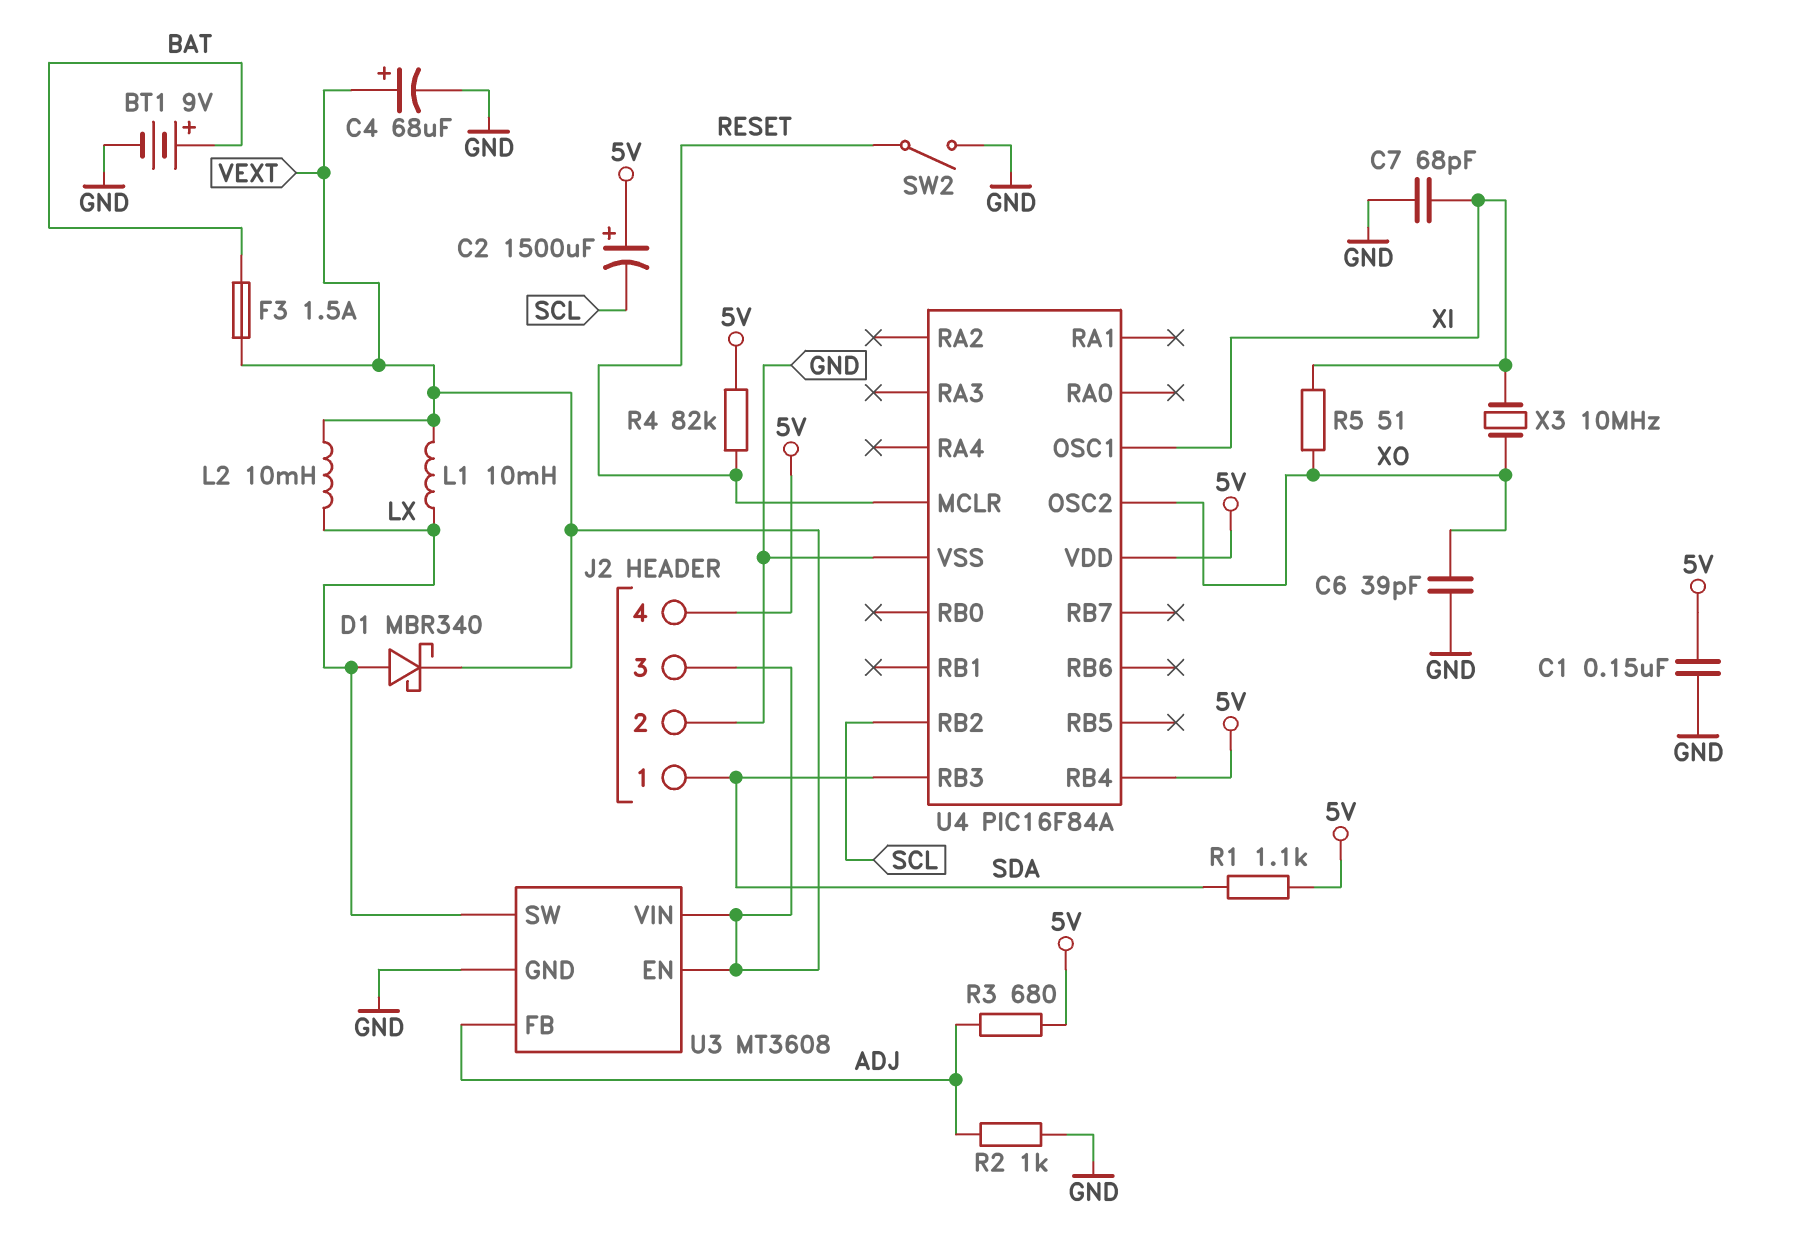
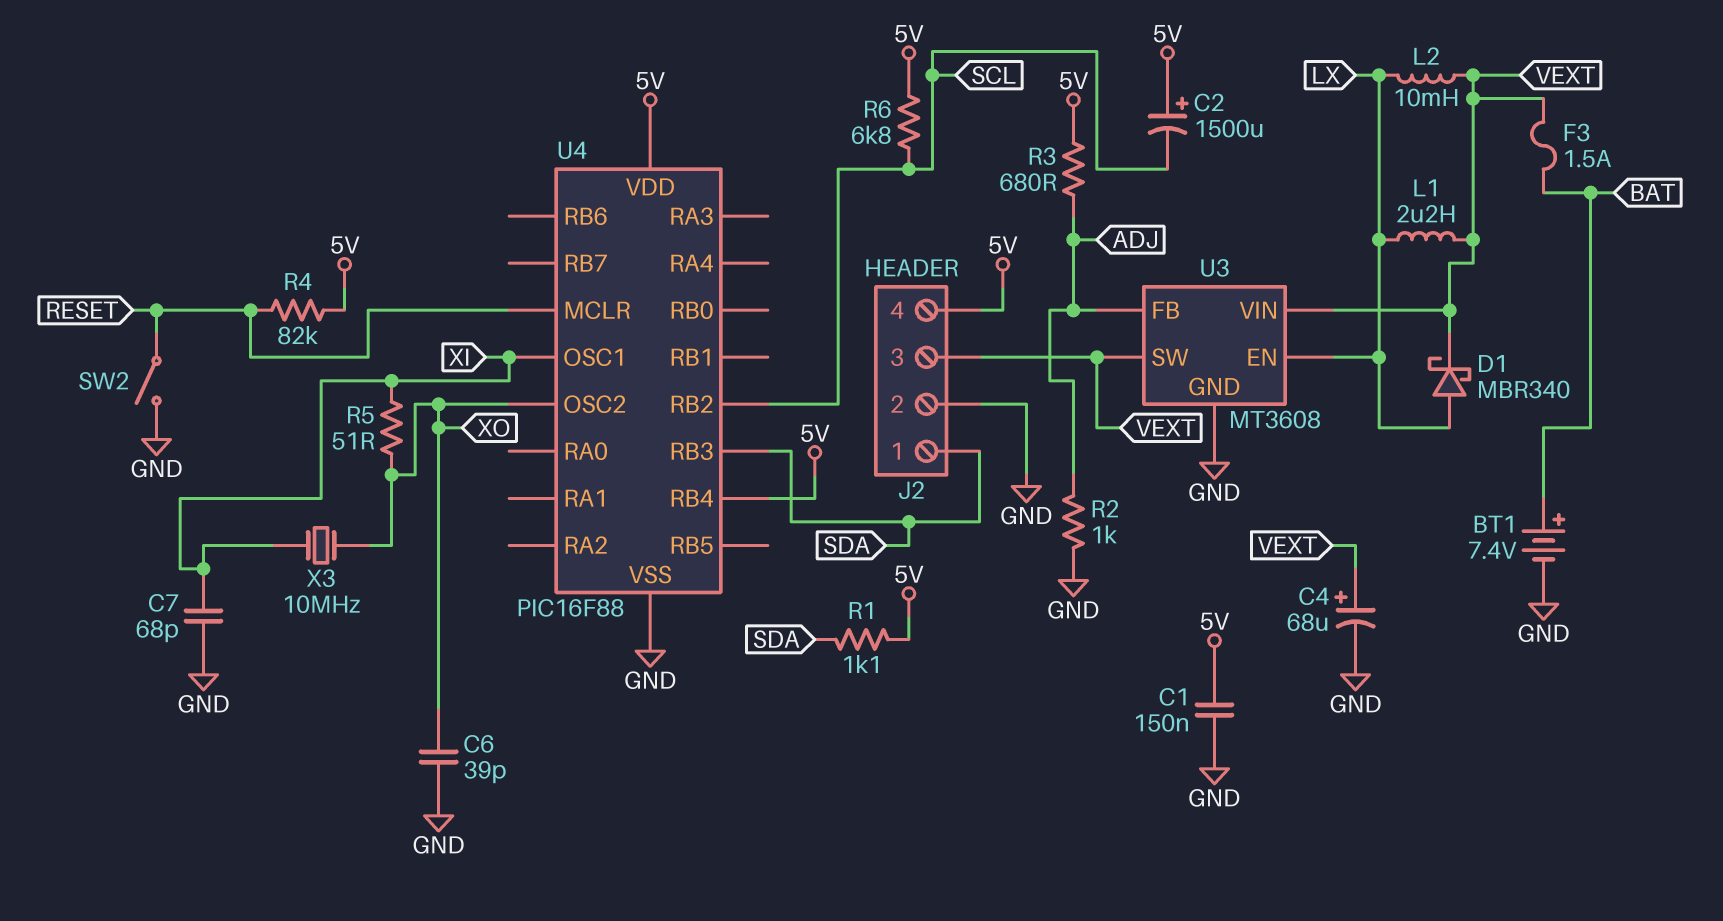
BT1: 9V (plus BAT, minus GND) -> 7.4V (plus BAT, minus GND)
L1: 10mH (LX, VEXT) -> 2.2uH (LX, VEXT)
R6: none -> 6.8k (5V, SCL)
U3 pin EN: VEXT -> LX
U3 pin SW: LX -> VEXT
U4: PIC16F84A -> PIC16F88

